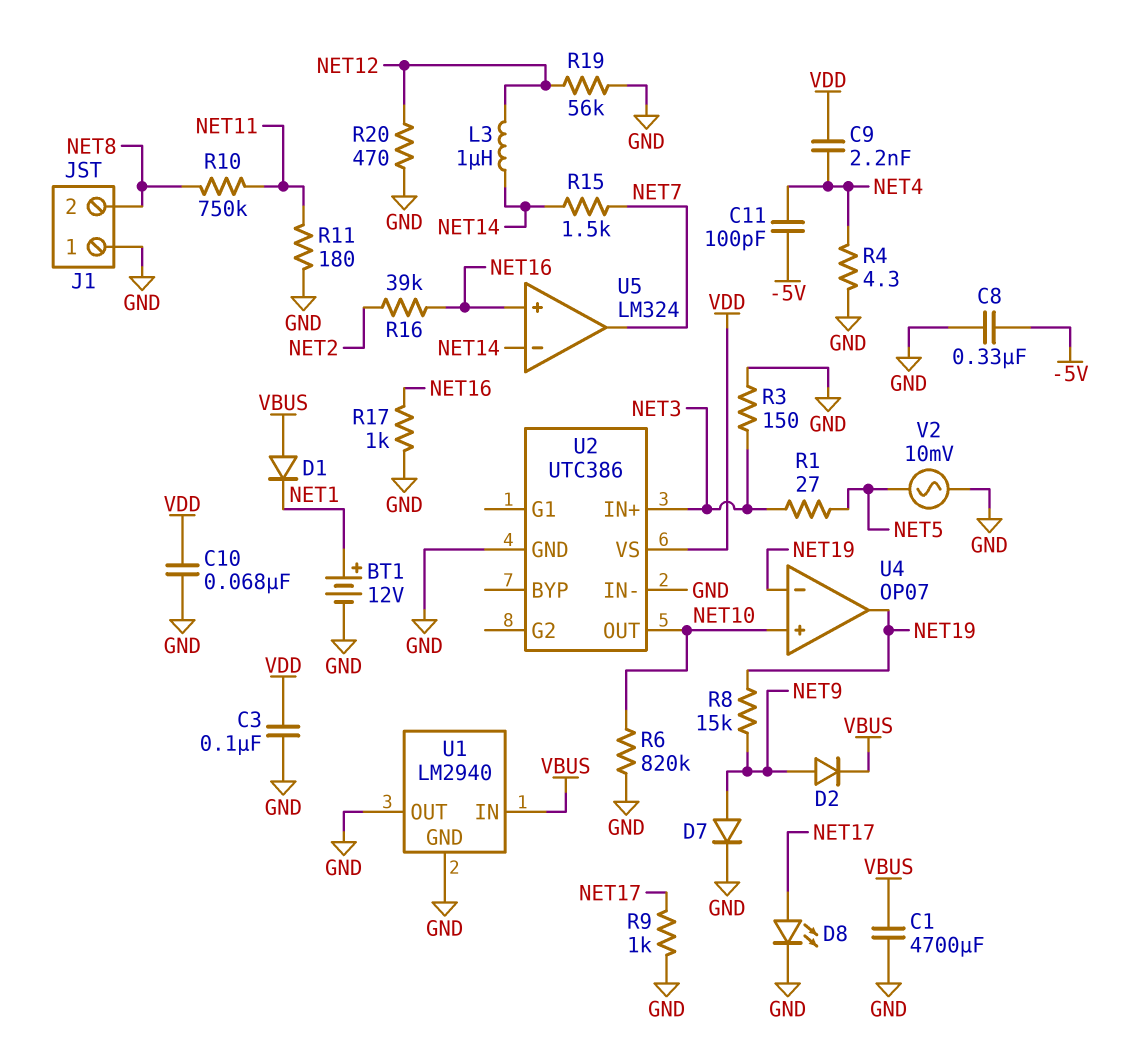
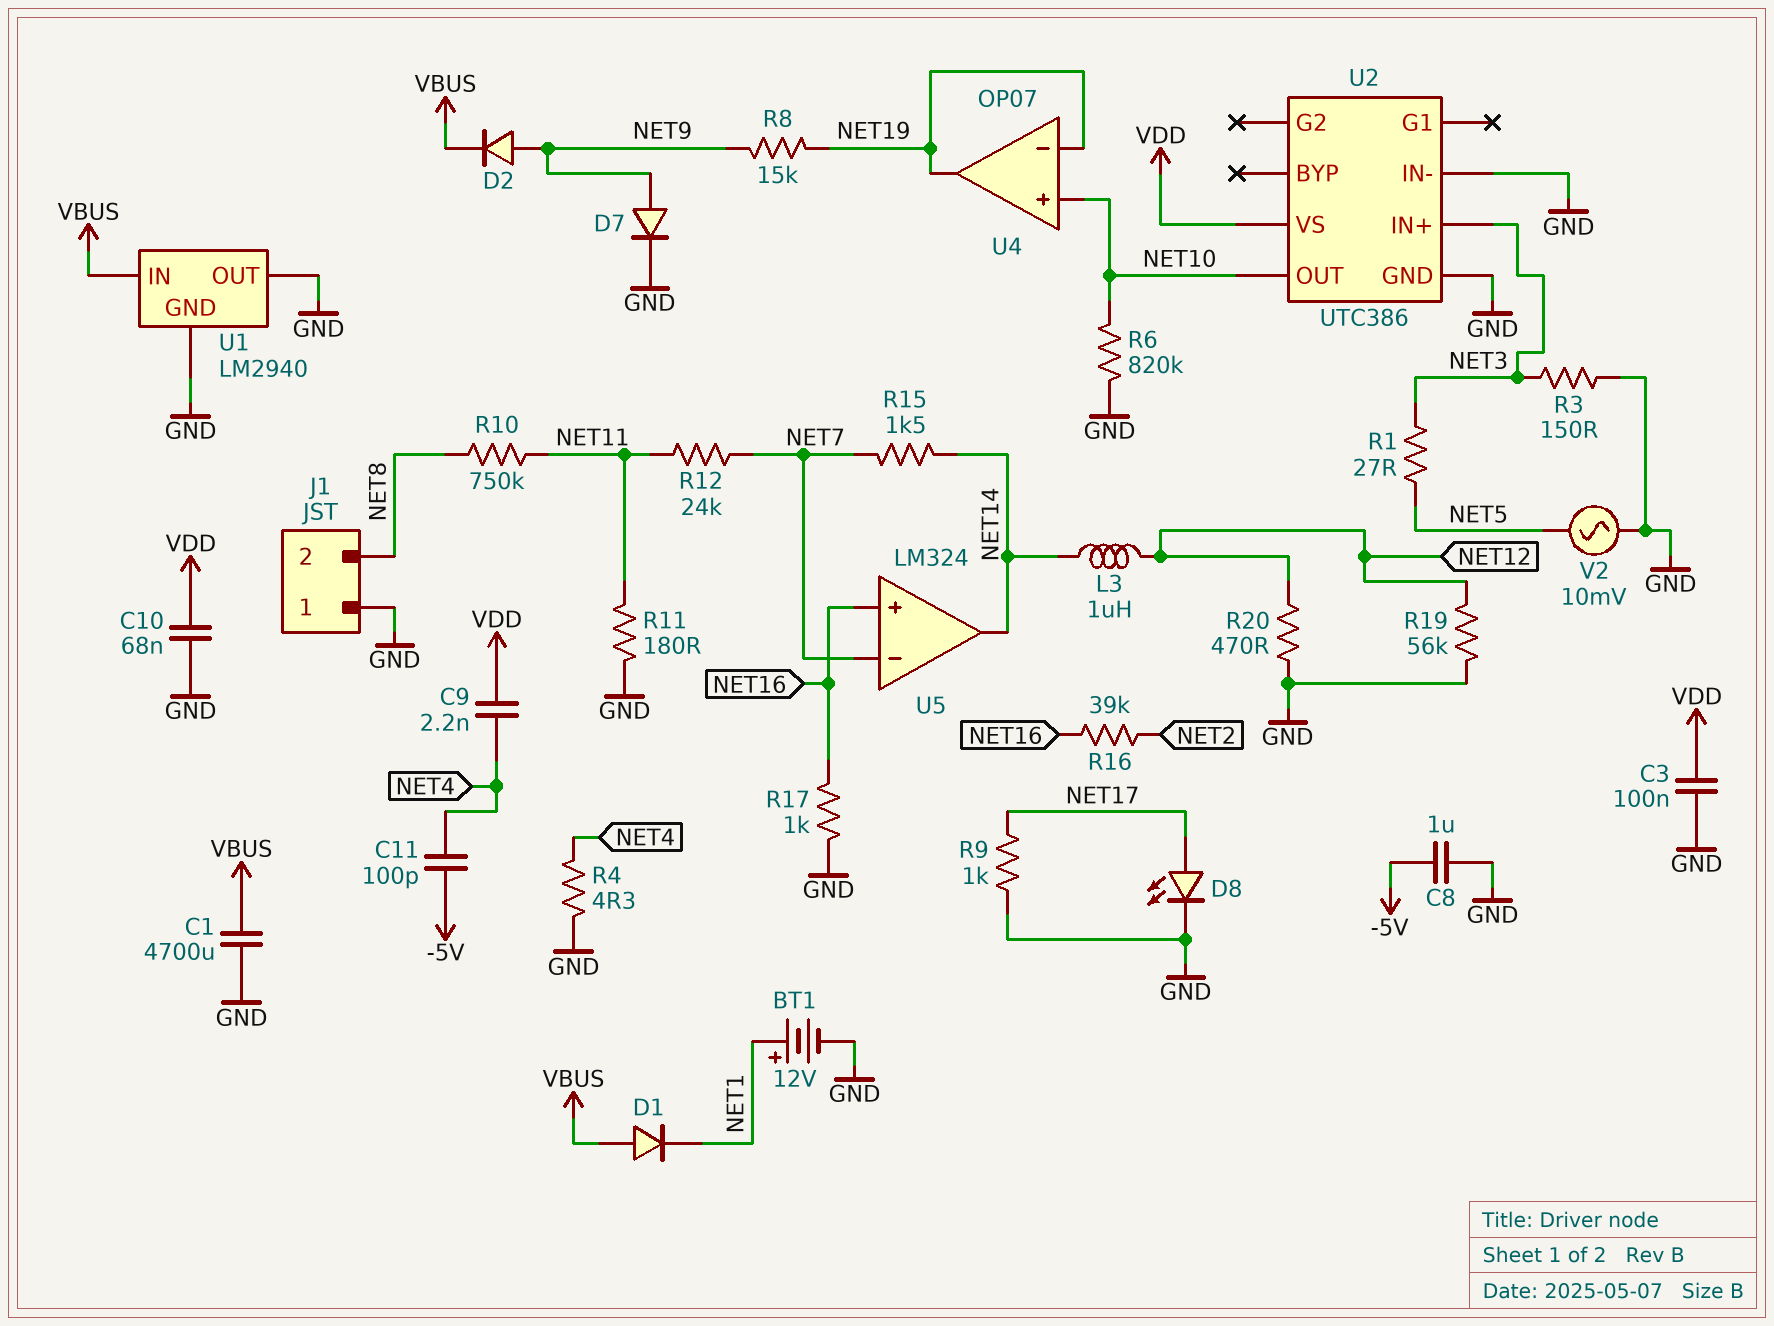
C8: 330nF (-5V, GND) -> 1uF (-5V, GND)
R12: none -> 24k (NET7, NET11)
U5 pin in-: NET14 -> NET7
U5 pin out: NET7 -> NET14

